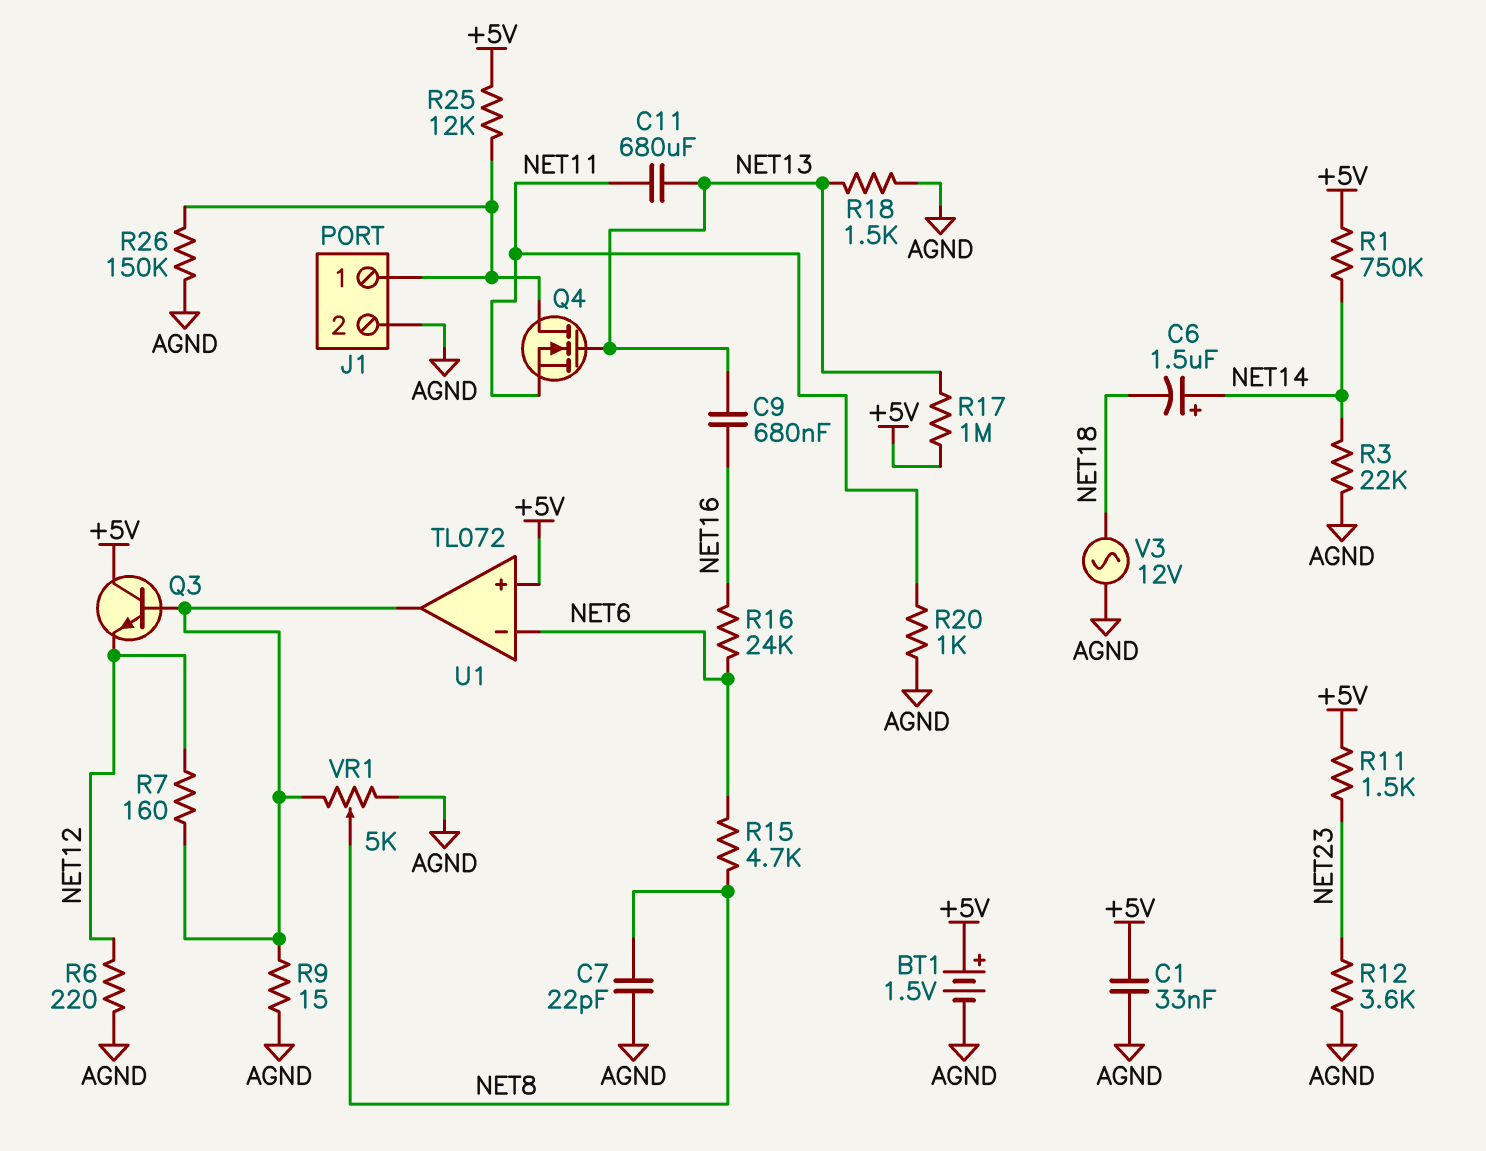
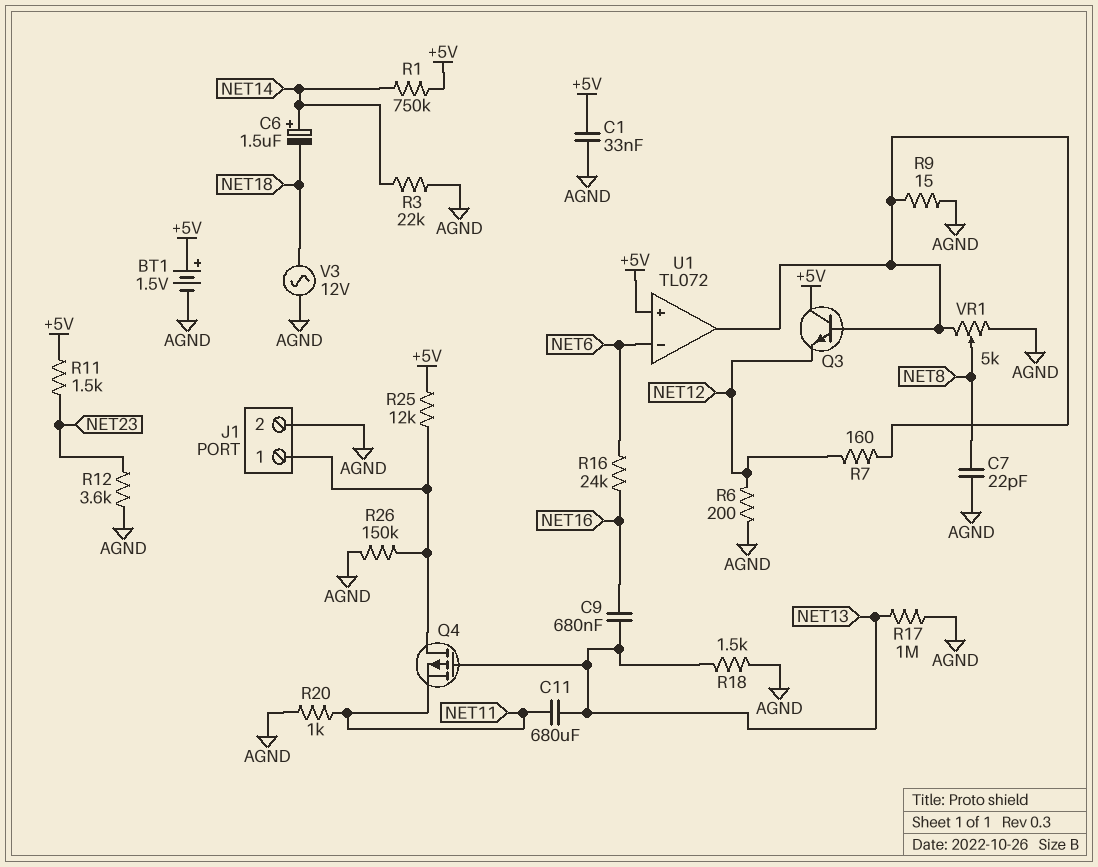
Q4: NMOS (G NET13, D J1/1, S NET11) -> PMOS (G NET13, D J1/1, S NET11)
R6: 220 (AGND, NET12) -> 200 (AGND, NET12)
R15: 4.7k (NET6, NET8) -> none
R17: 1M (+5V, NET13) -> 1M (AGND, NET13)

